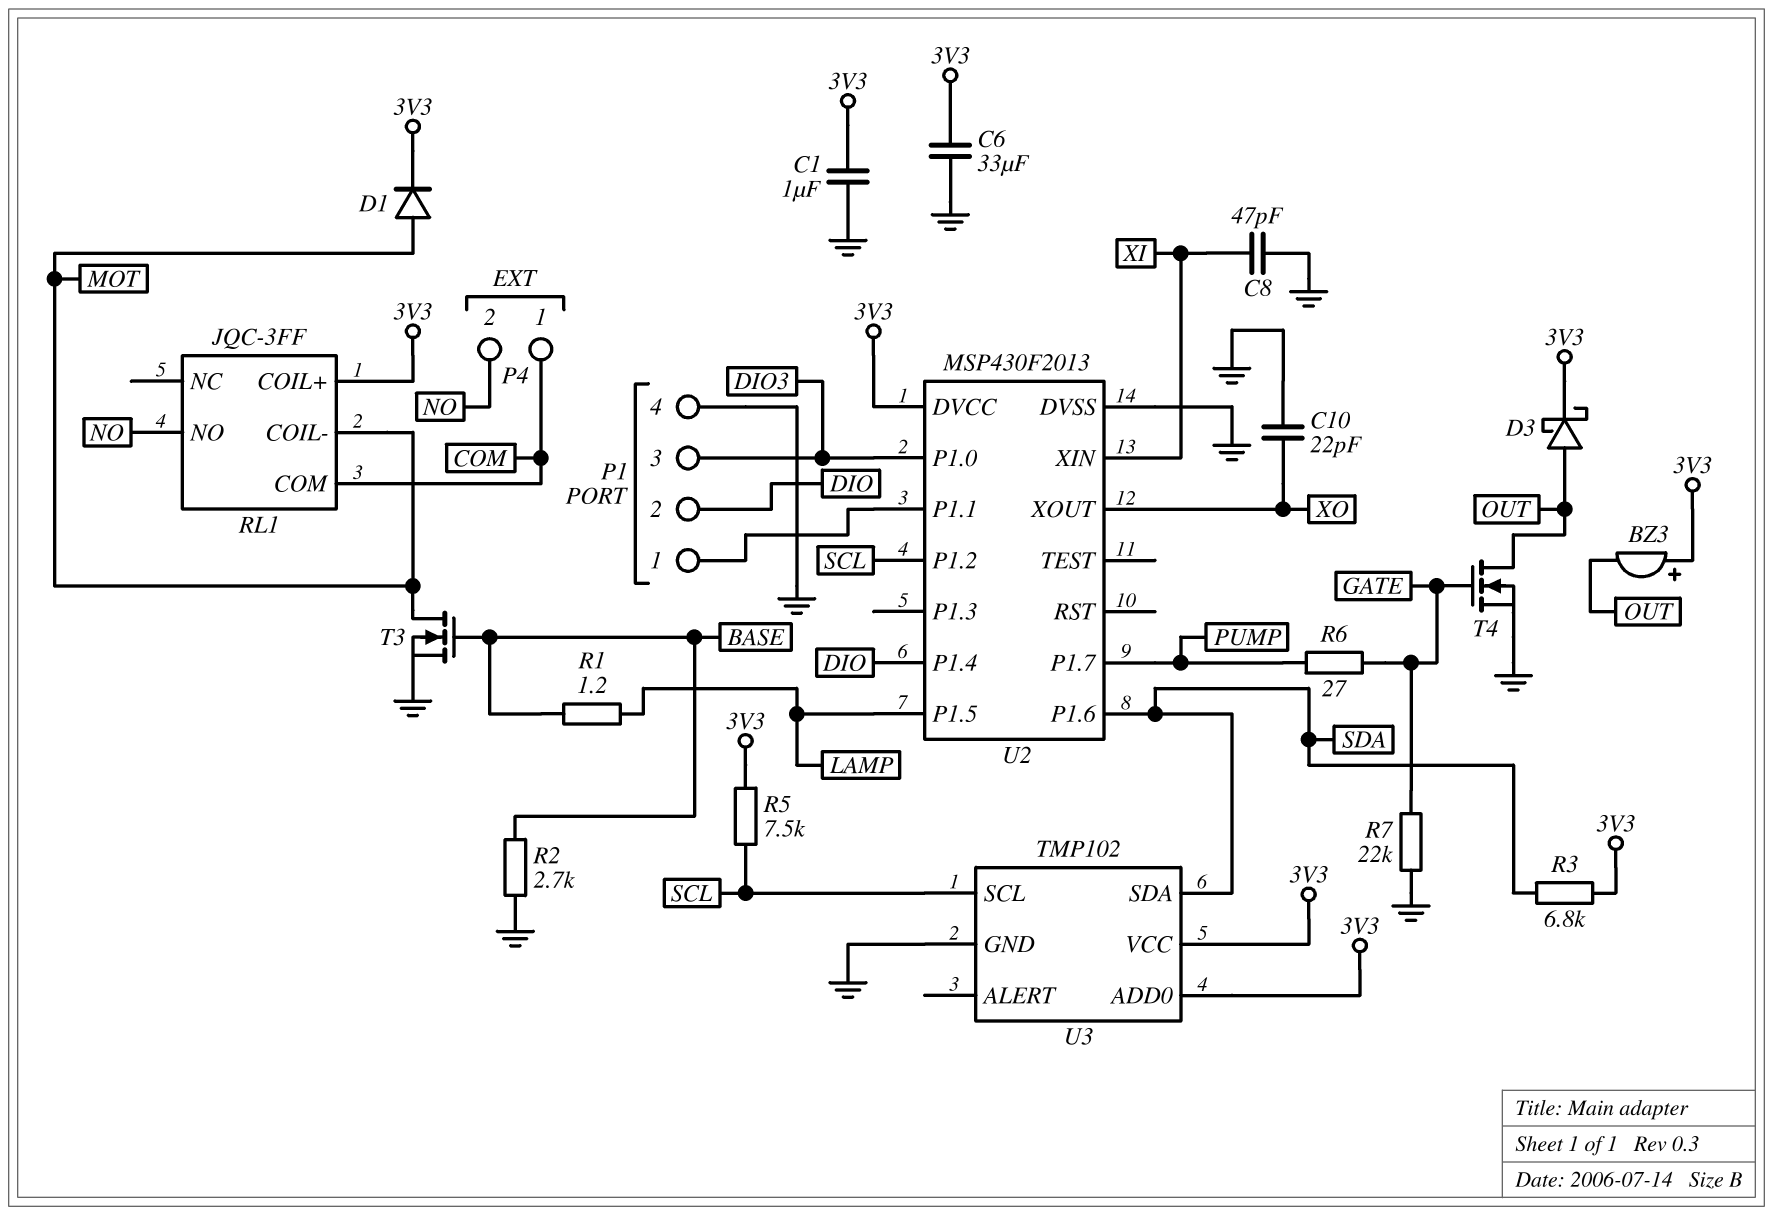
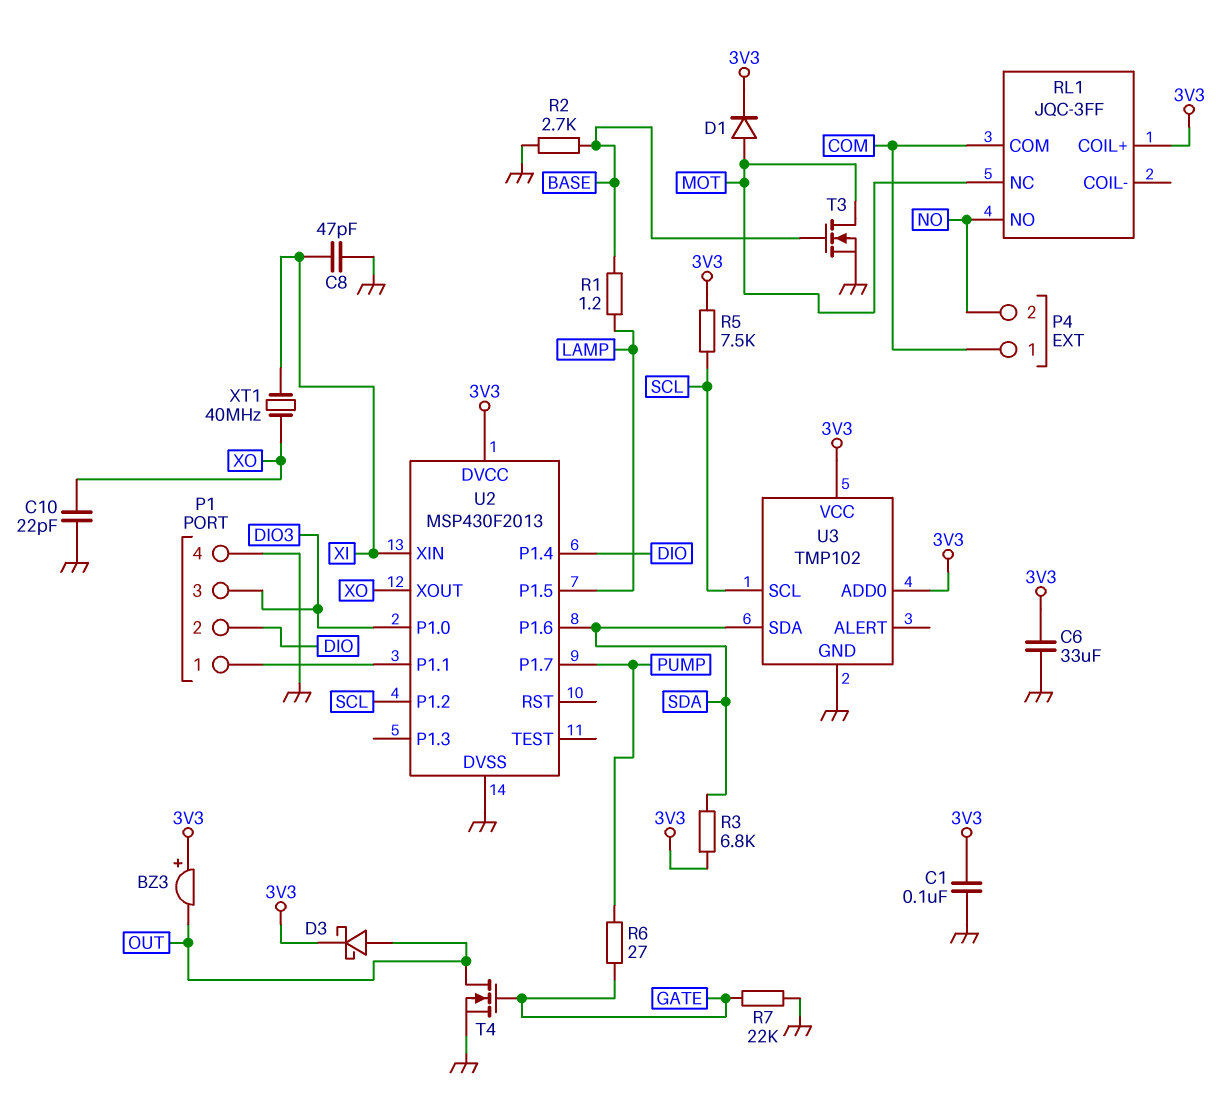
C1: 1uF (3V3, GND) -> 100nF (3V3, GND)
RL1 pin COIL-: MOT -> none
RL1 pin NC: none -> MOT
XT1: none -> 40MHz (XI, XO)

